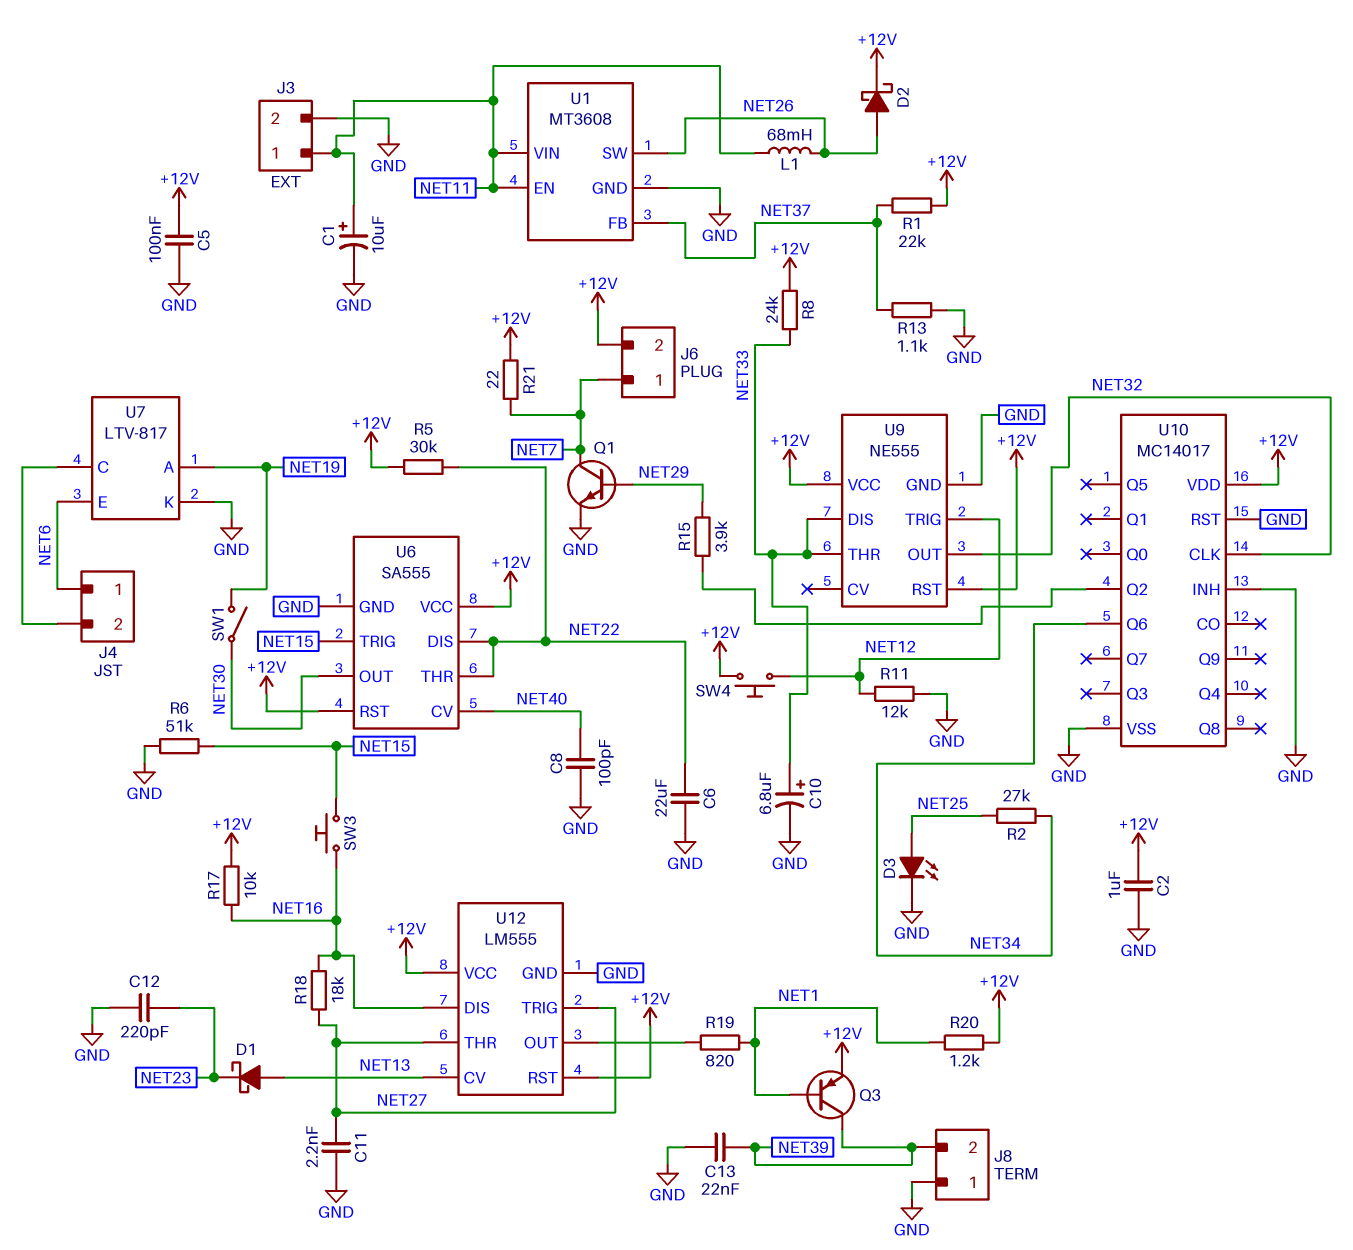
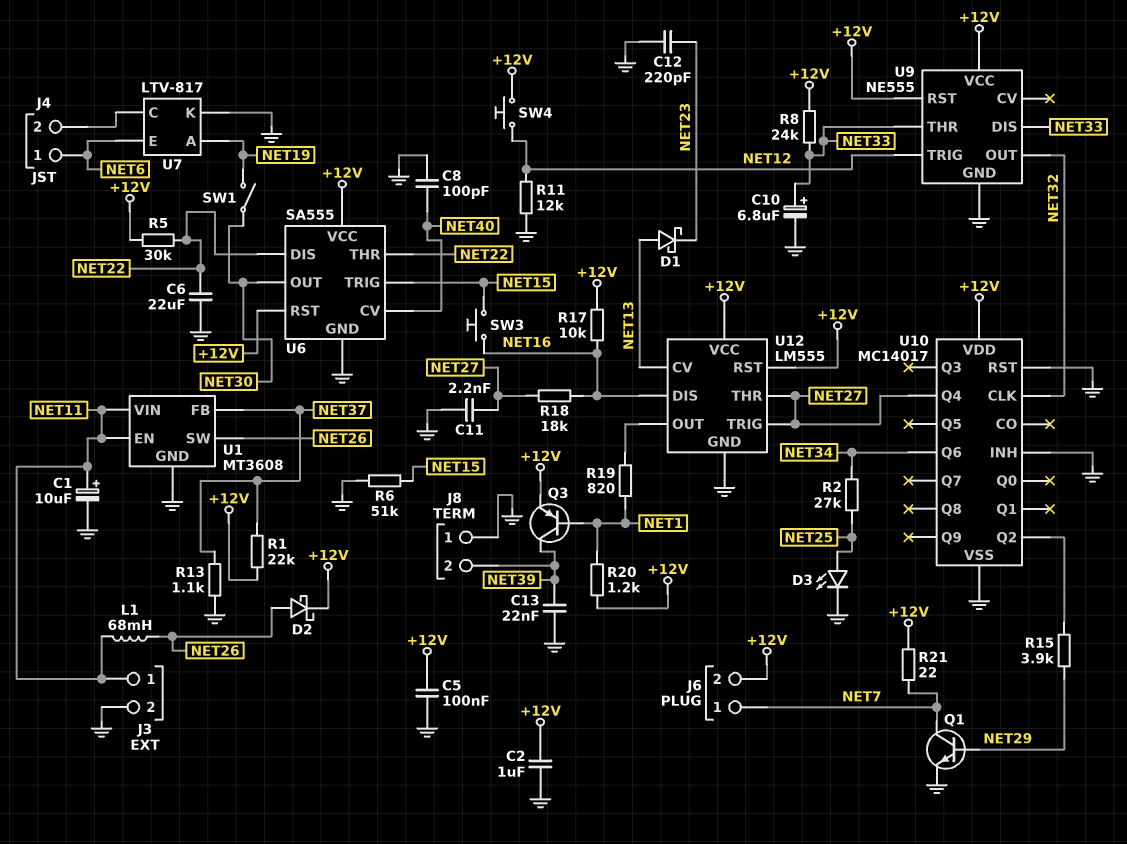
U10 pin Q4: none -> NET27

